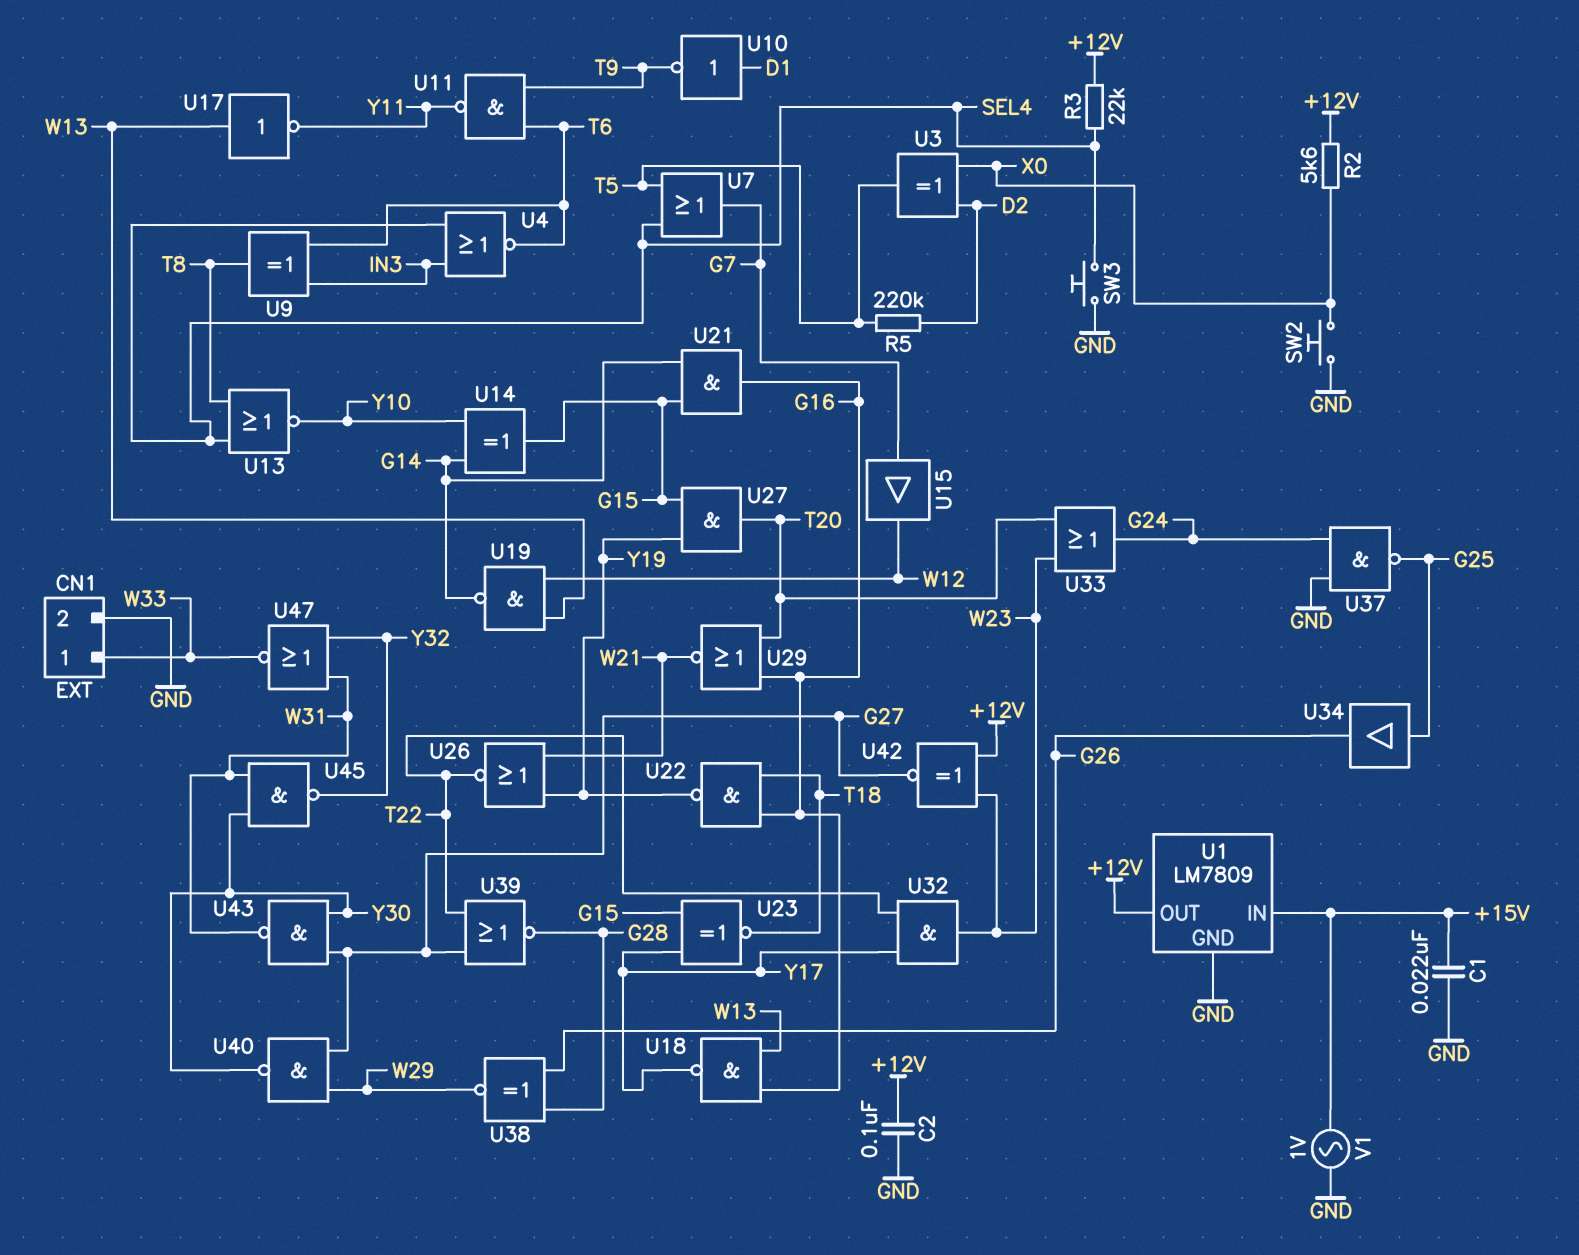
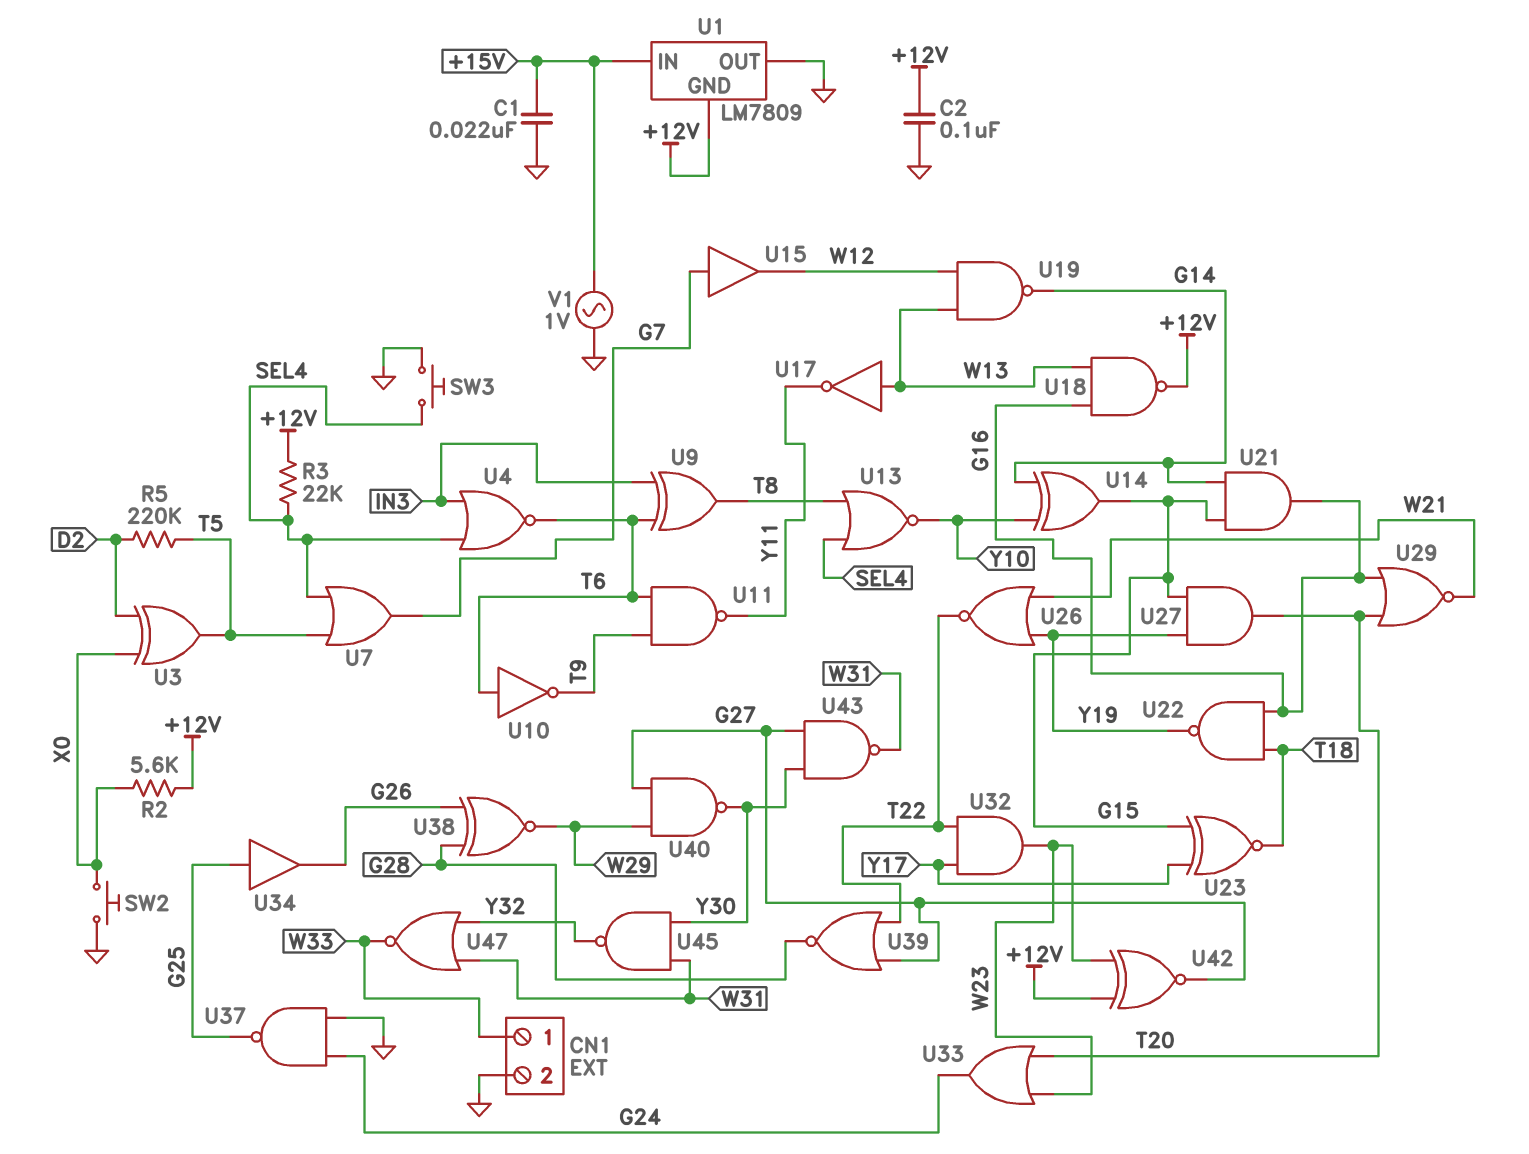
U1 pin GND: GND -> +12V
U1 pin OUT: +12V -> GND
U10: NOT (in D1, out T9) -> NOT (in T6, out T9)
U18: NAND (in G16, in W13, out Y17) -> NAND (in G16, in W13, out +12V)

